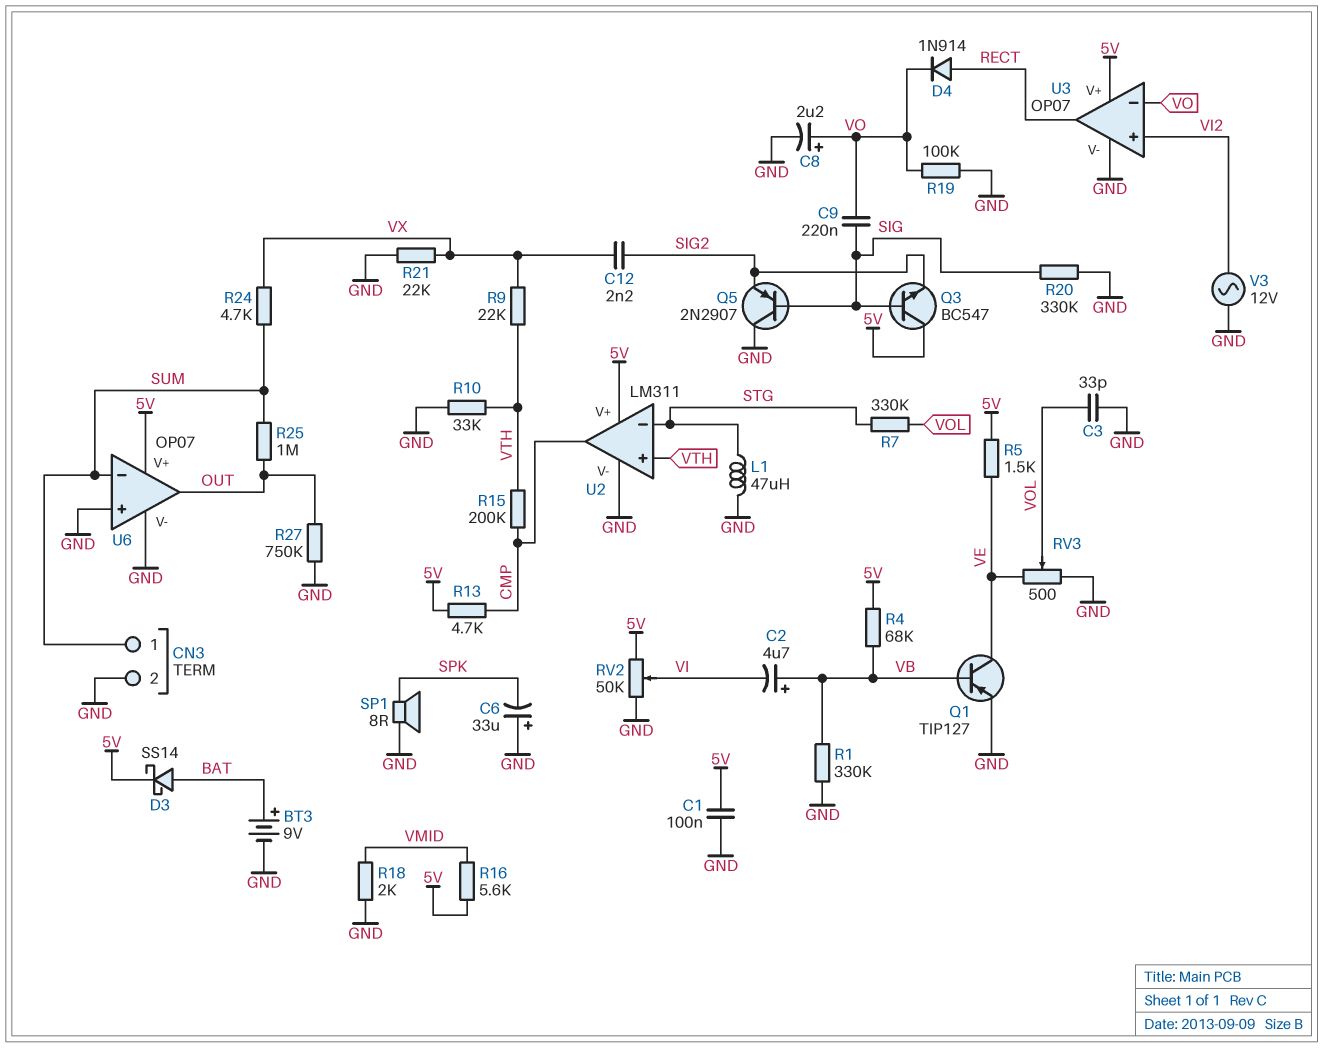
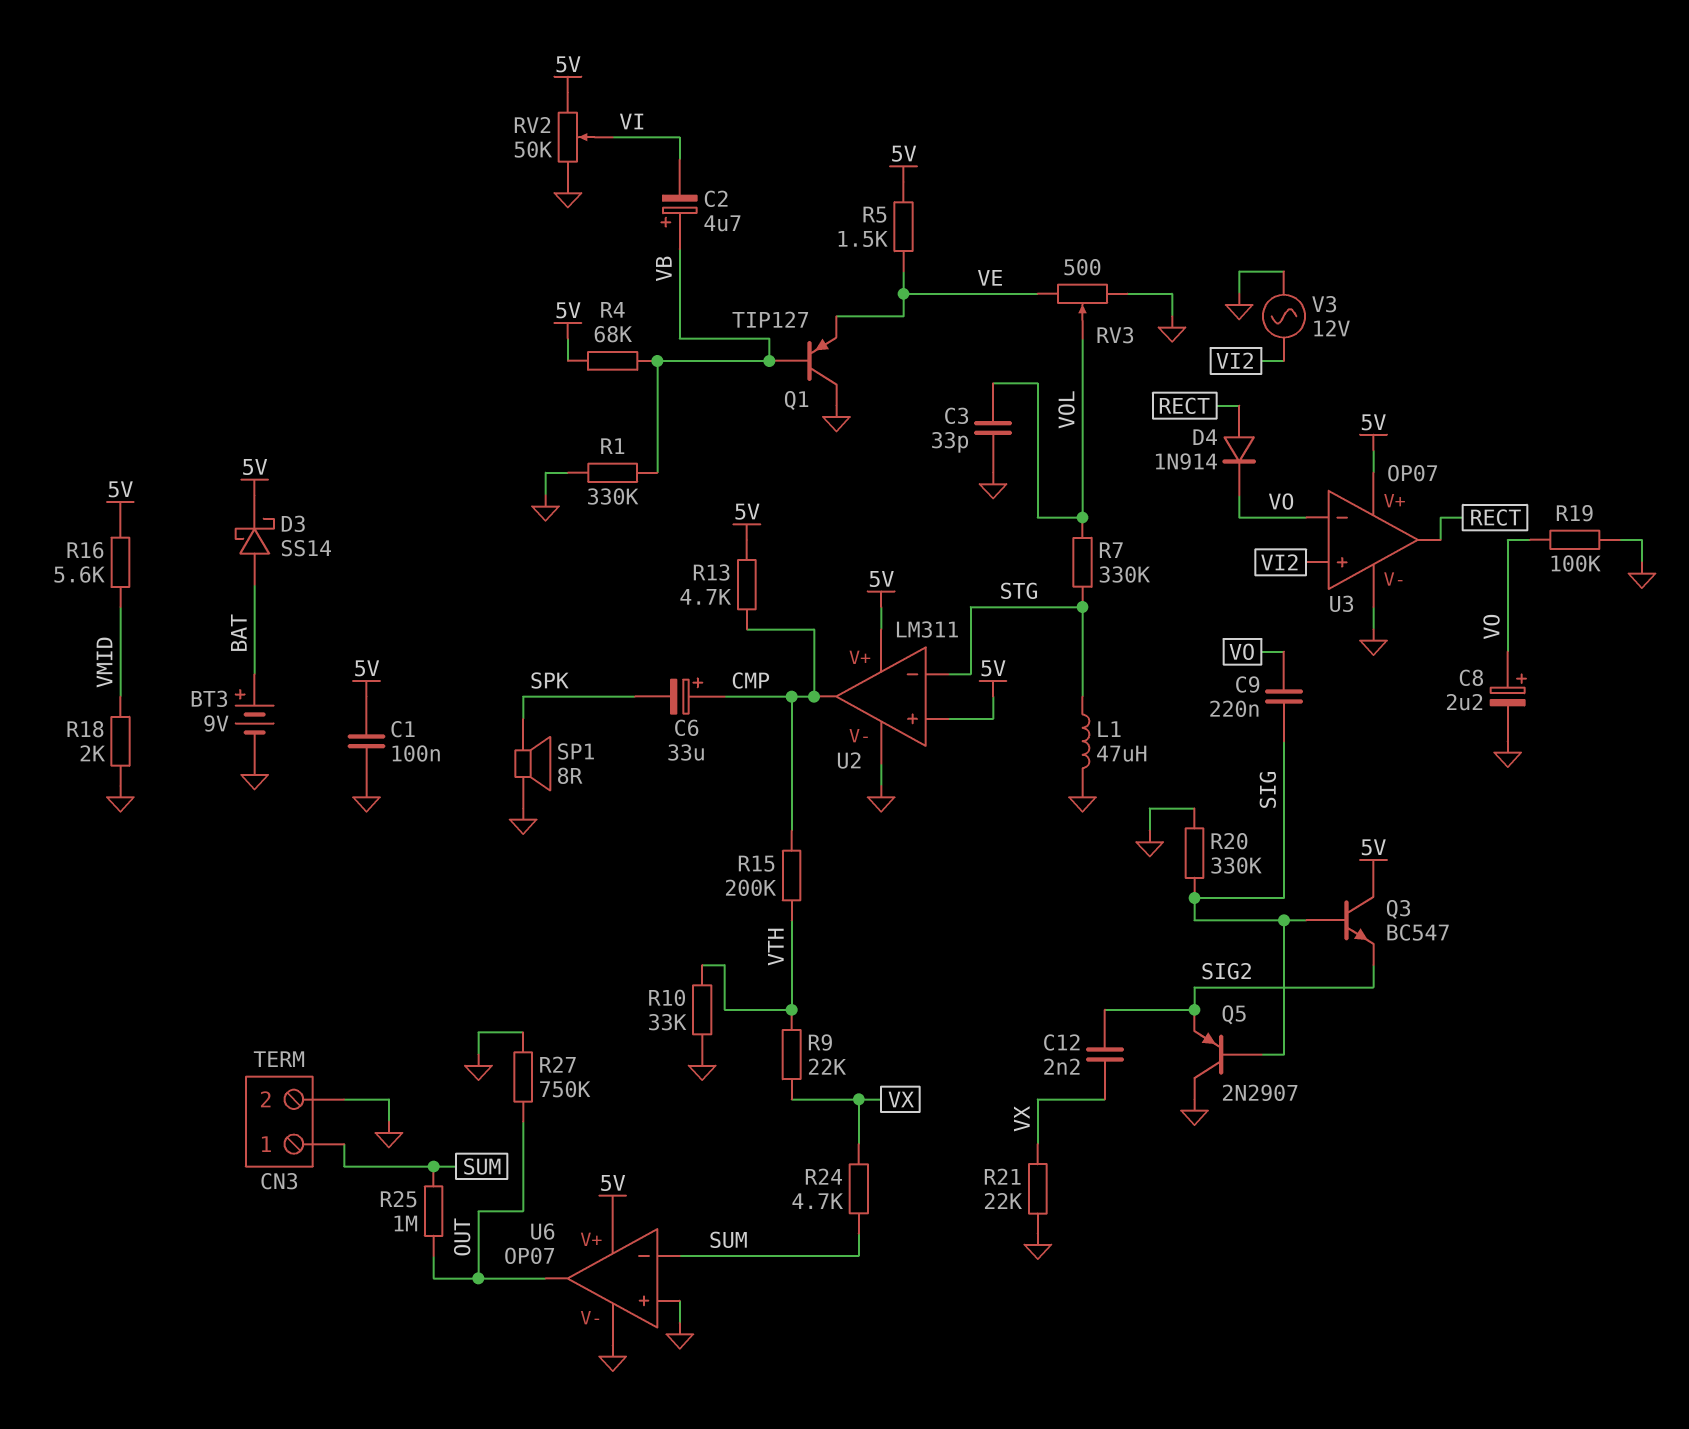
C6: 33uF (plus GND, minus SPK) -> 33uF (plus CMP, minus SPK)
Q1: PNP TIP127 (B VB, C VE, E GND) -> PNP TIP127 (B VB, C GND, E VE)
U2 pin in+: VTH -> 5V

